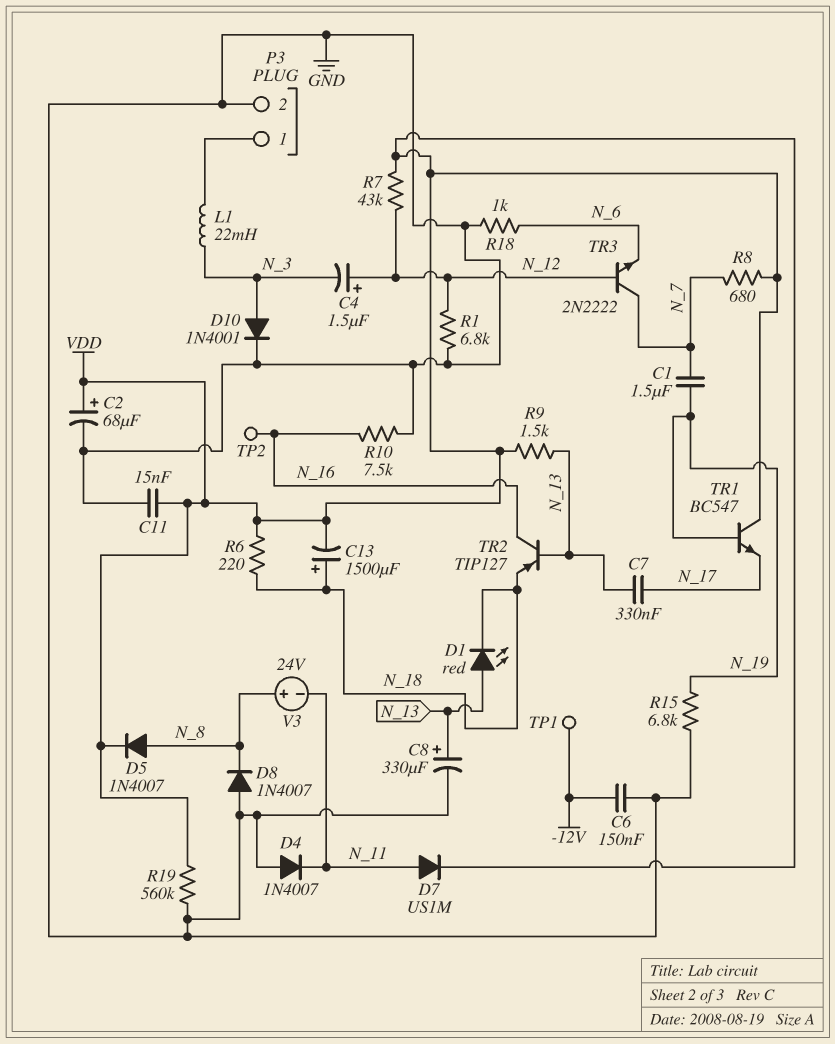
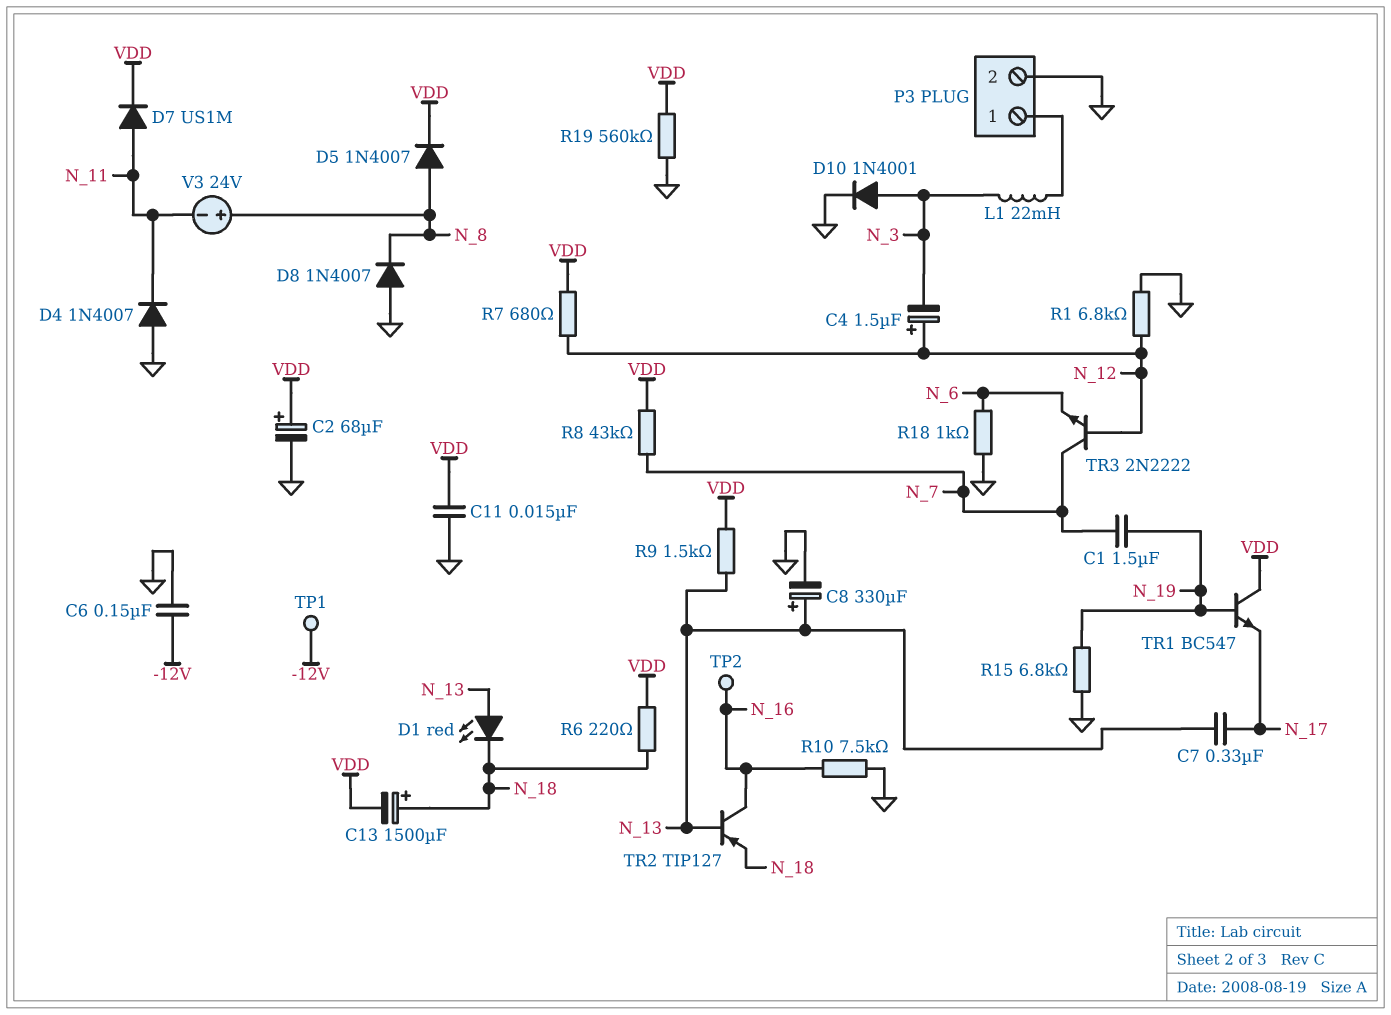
R7: 43k (N_12, VDD) -> 680 (N_12, VDD)
R8: 680 (N_7, VDD) -> 43k (N_7, VDD)

